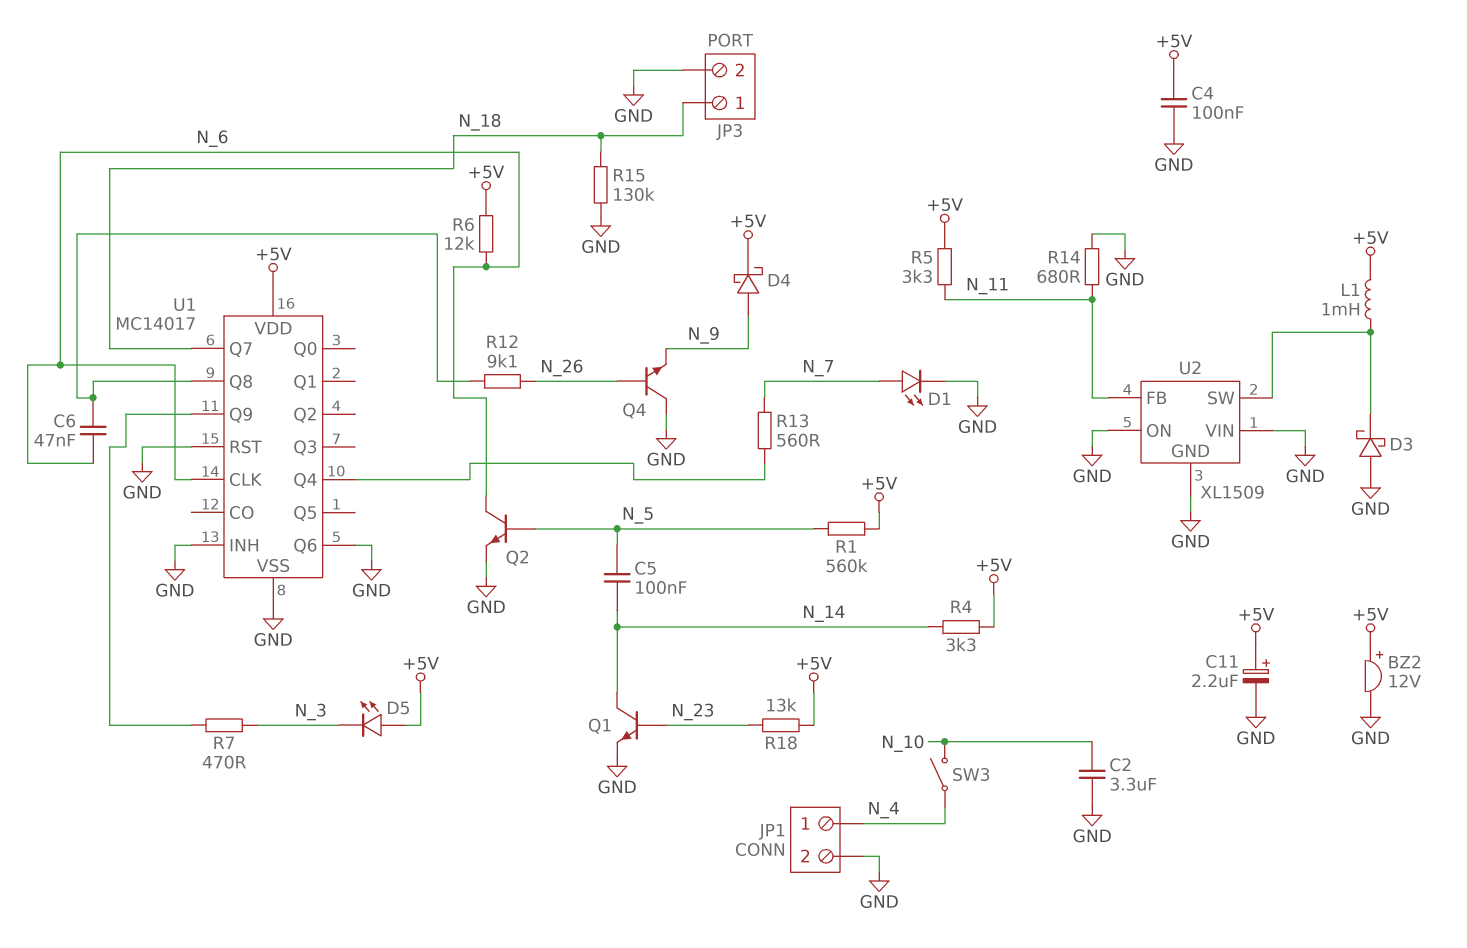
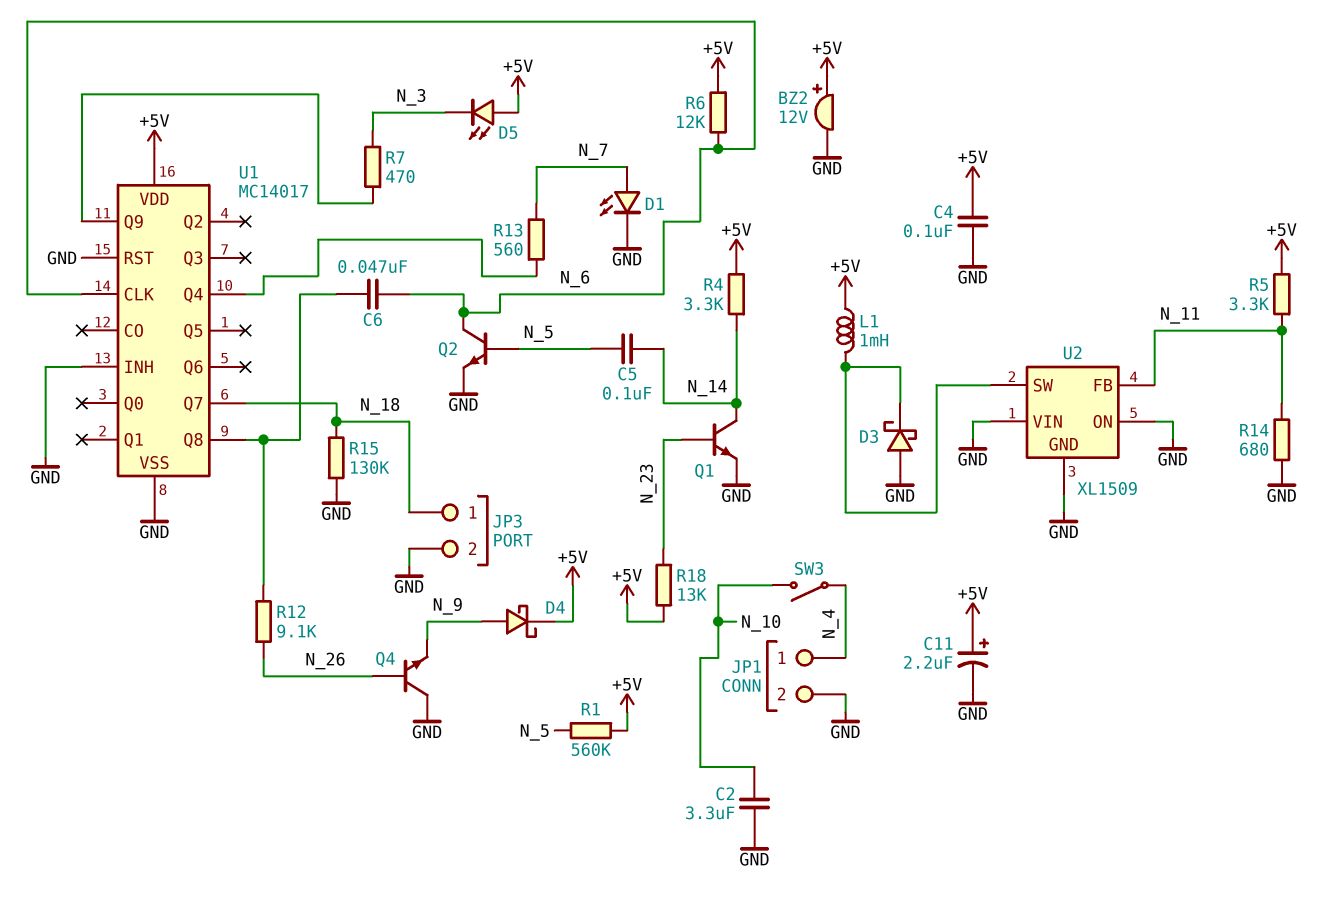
U1 pin Q6: GND -> none

